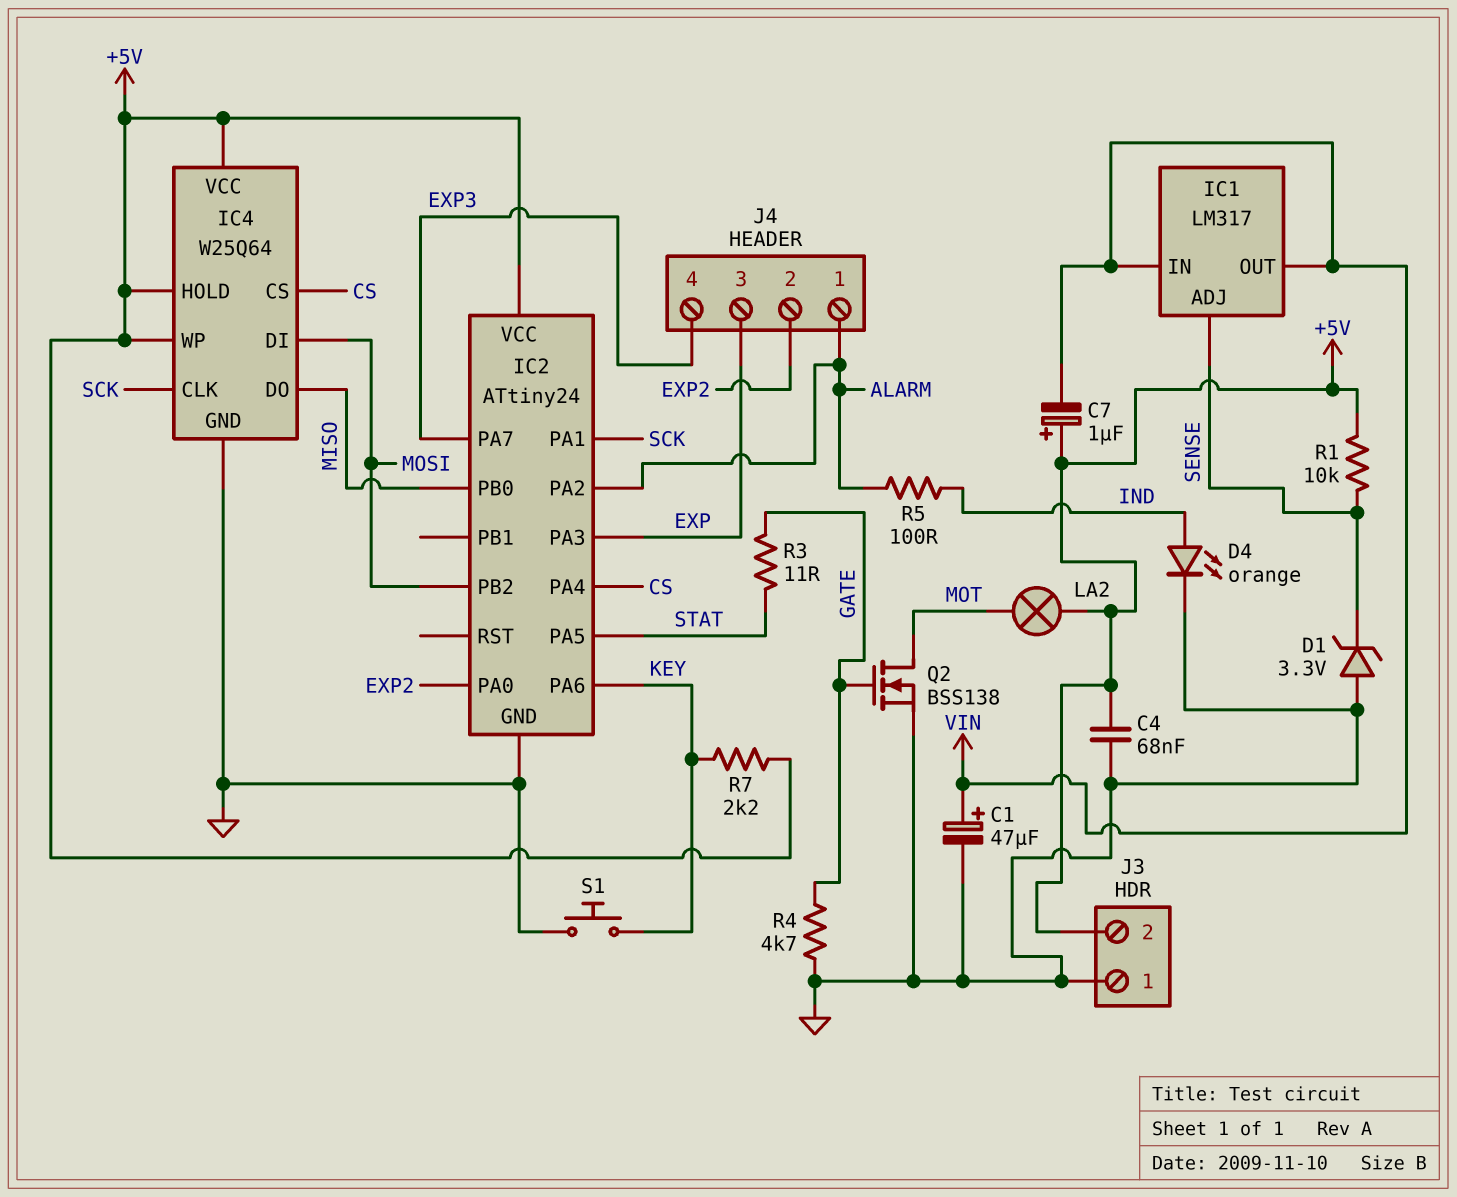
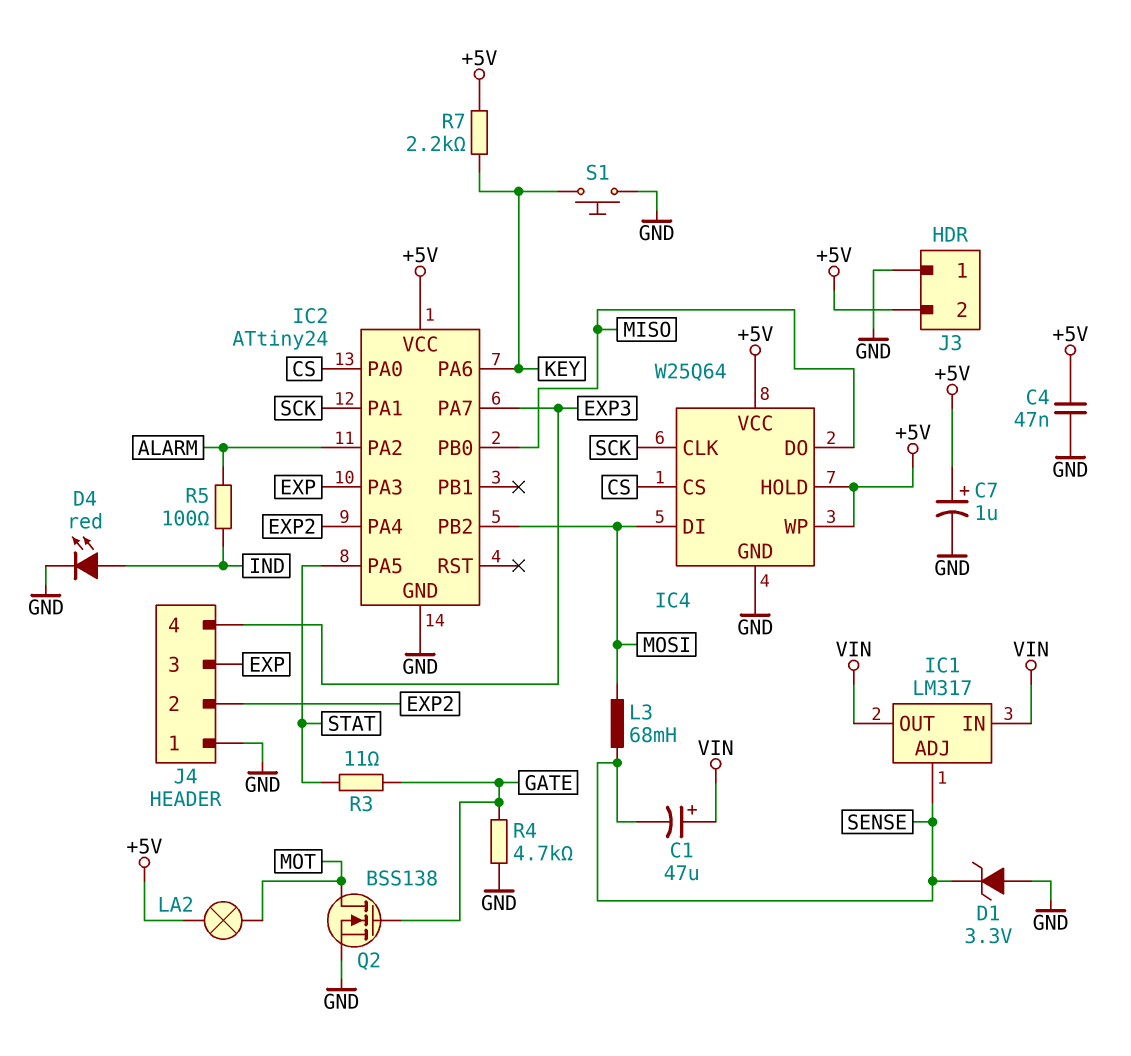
C1: 47uF (plus VIN, minus GND) -> 47uF (plus VIN, minus SENSE)
C4: 68nF (+5V, GND) -> 47nF (+5V, GND)
C7: 1uF (plus +5V, minus VIN) -> 1uF (plus +5V, minus GND)
D4: LED orange (A IND, K GND) -> LED red (A IND, K GND)
IC2 pin PA0: EXP2 -> CS
IC2 pin PA4: CS -> EXP2
J4 pin 1: ALARM -> GND
L3: none -> 68mH (MOSI, SENSE)
R1: 10k (+5V, SENSE) -> none

